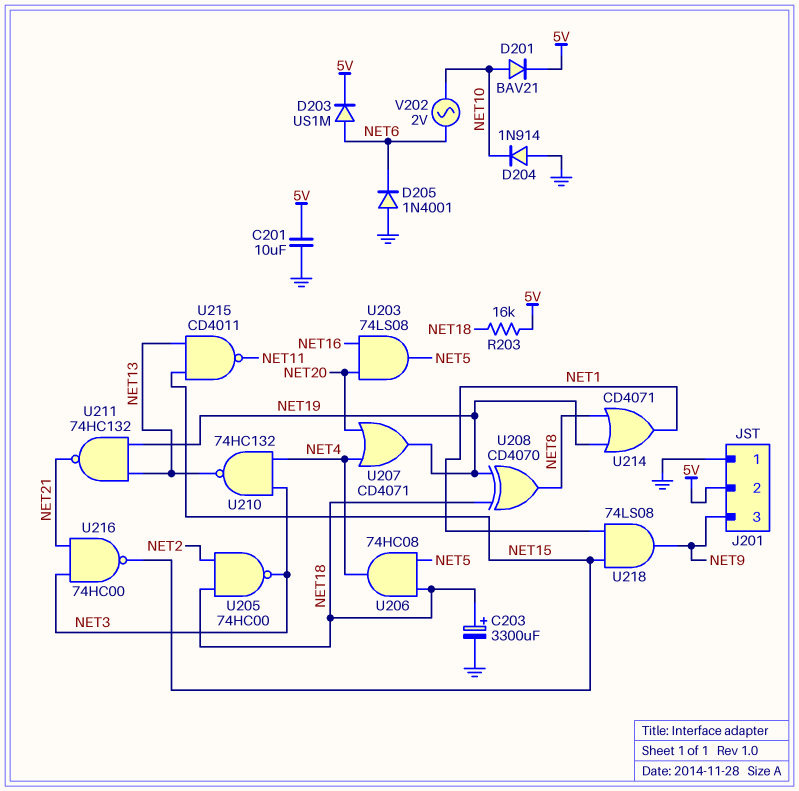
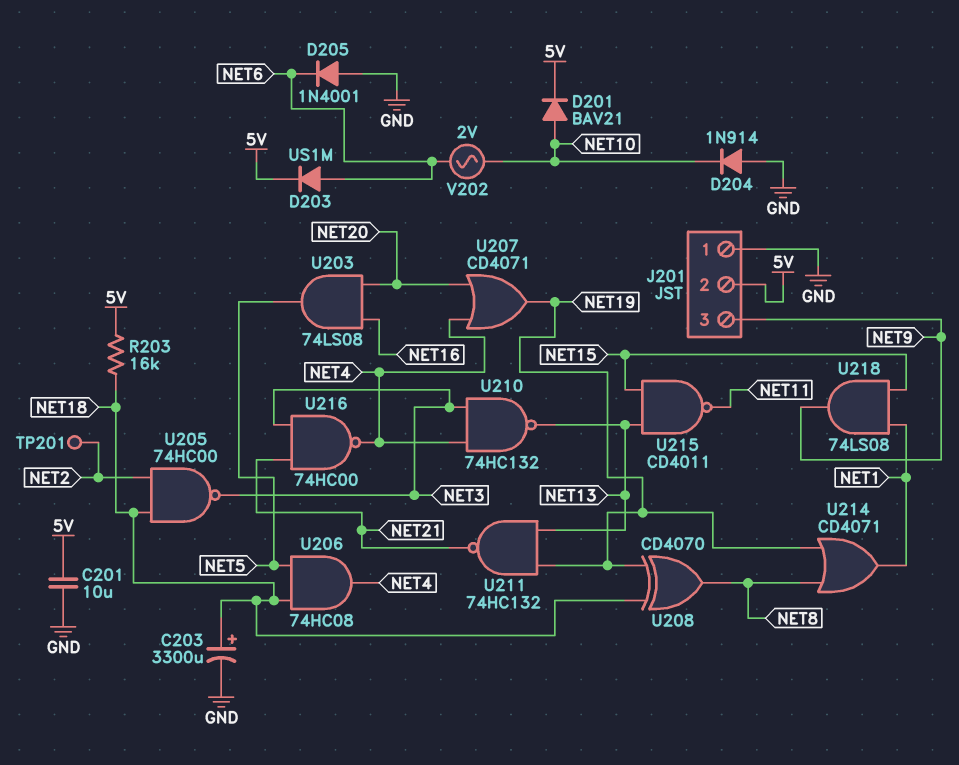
TP201: none -> test point (NET2)
U216: NAND 74HC00 (in NET3, in NET21, out NET15) -> NAND 74HC00 (in NET3, in NET21, out NET4)

